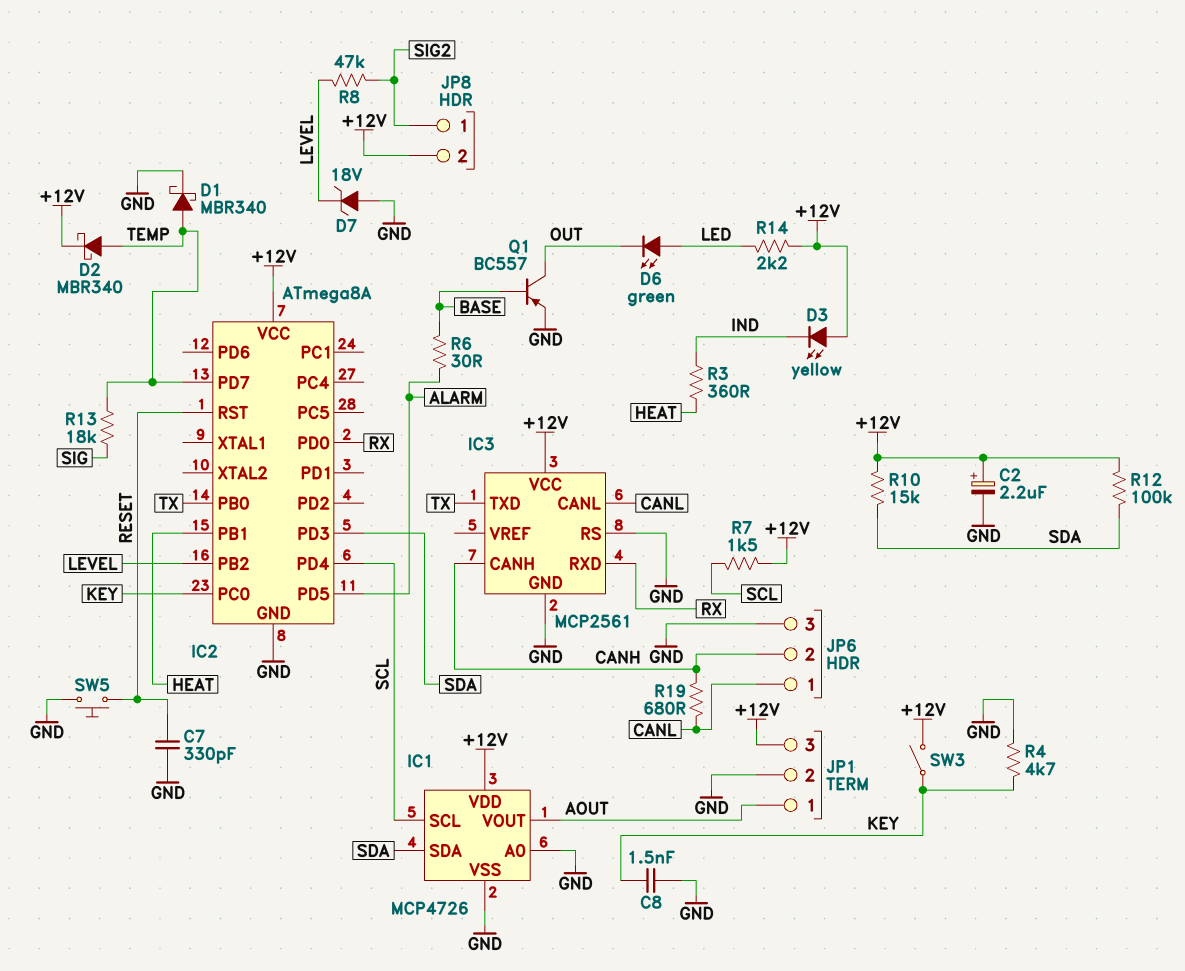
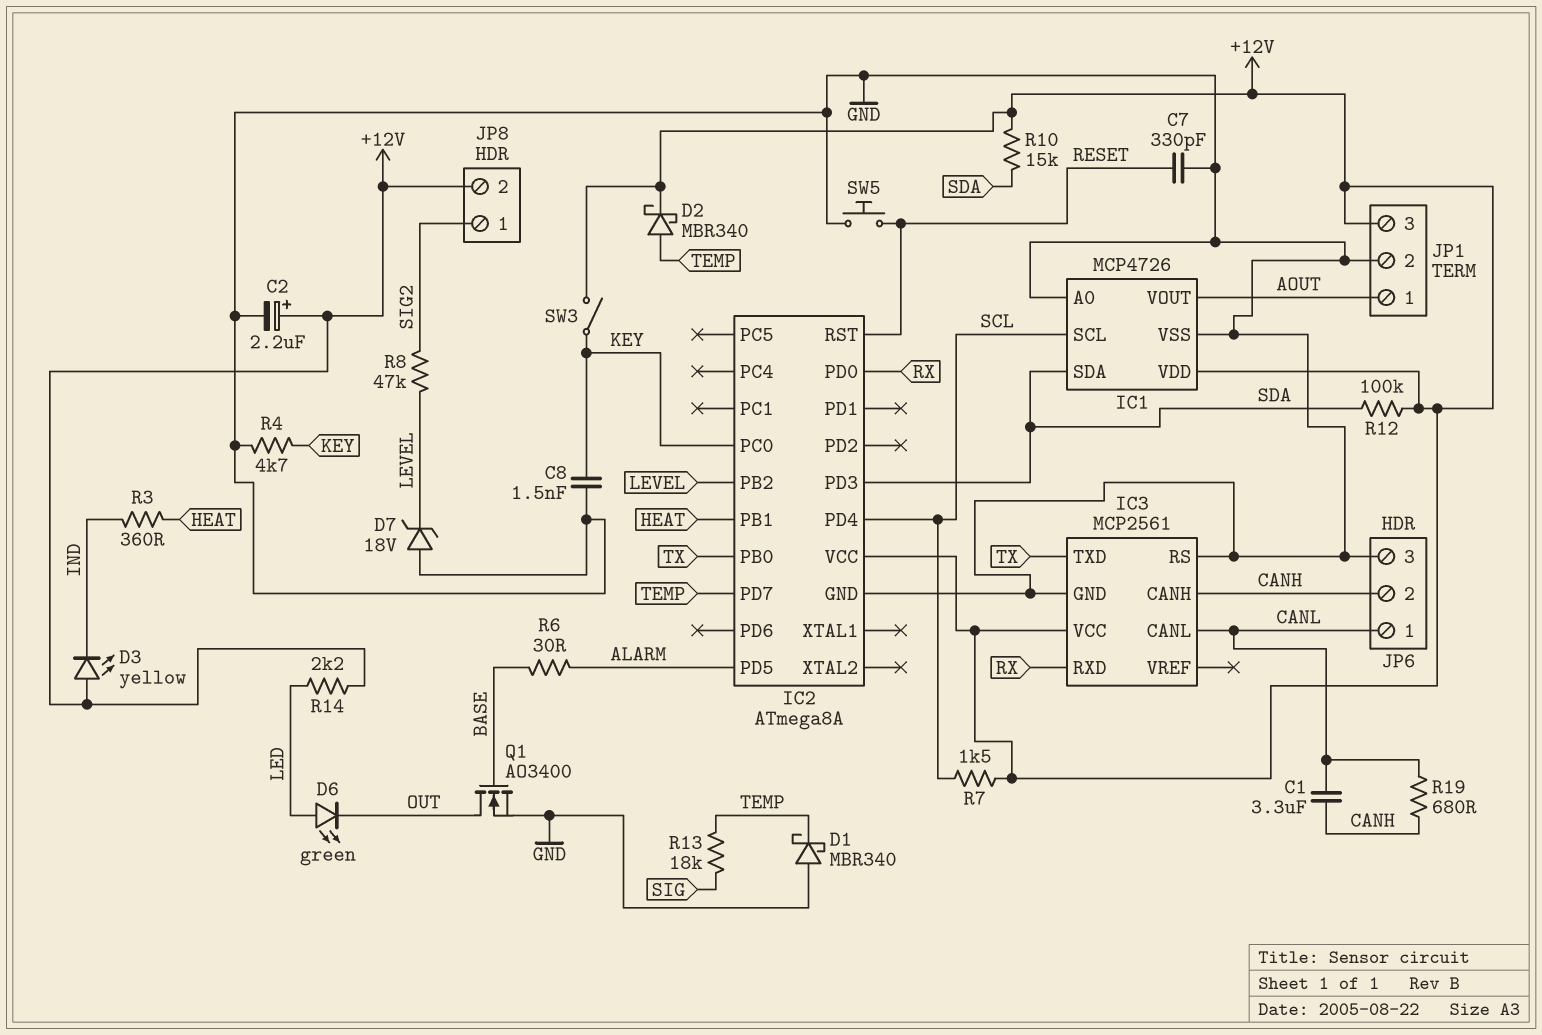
C1: none -> 3.3uF (CANH, CANL)
D1: schottky MBR340 (A TEMP, K GND) -> schottky MBR340 (A GND, K TEMP)
Q1: PNP BC557 (B BASE, C OUT, E GND) -> NMOS AO3400 (G BASE, D OUT, S GND)

